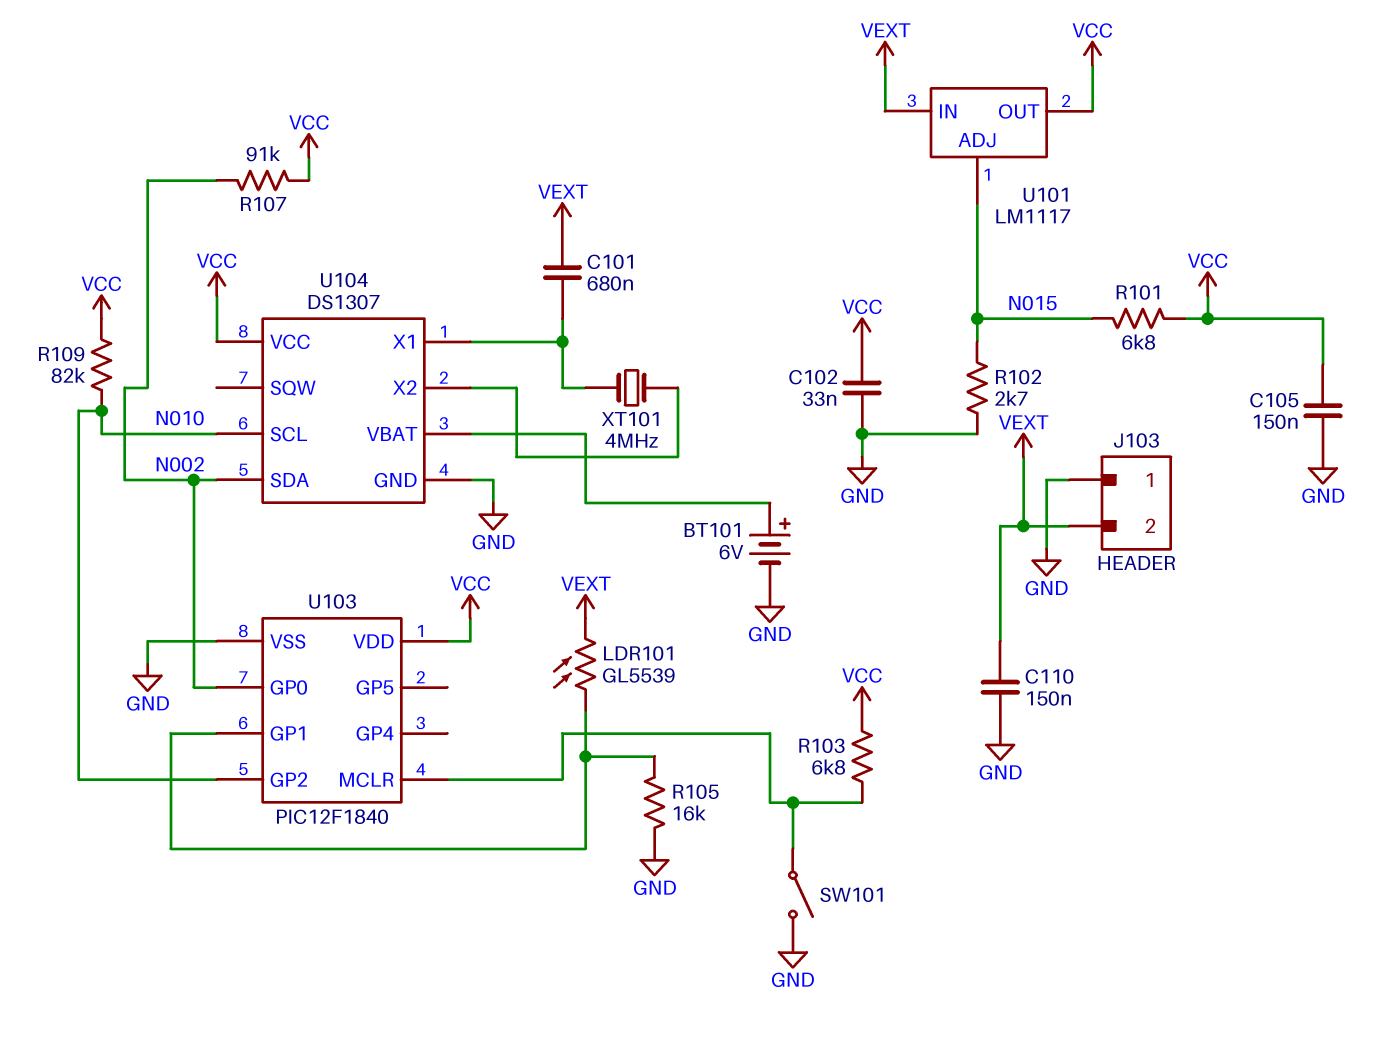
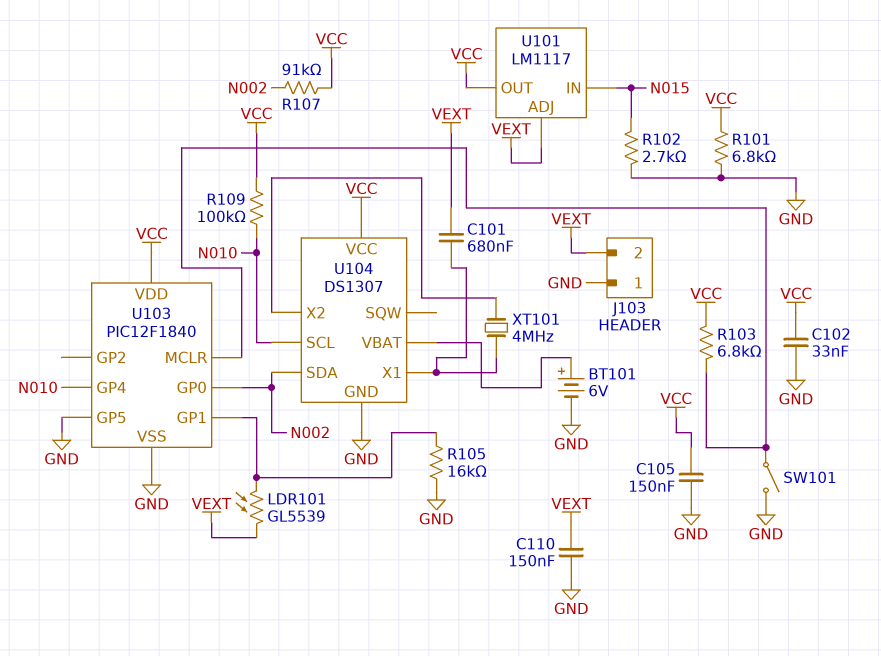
R101: 6.8k (N015, VCC) -> 6.8k (GND, VCC)
R109: 82k (N010, VCC) -> 100k (N010, VCC)
U101 pin ADJ: N015 -> VEXT
U101 pin IN: VEXT -> N015
U103 pin GP2: N010 -> none
U103 pin GP4: none -> N010
U103 pin GP5: none -> GND

